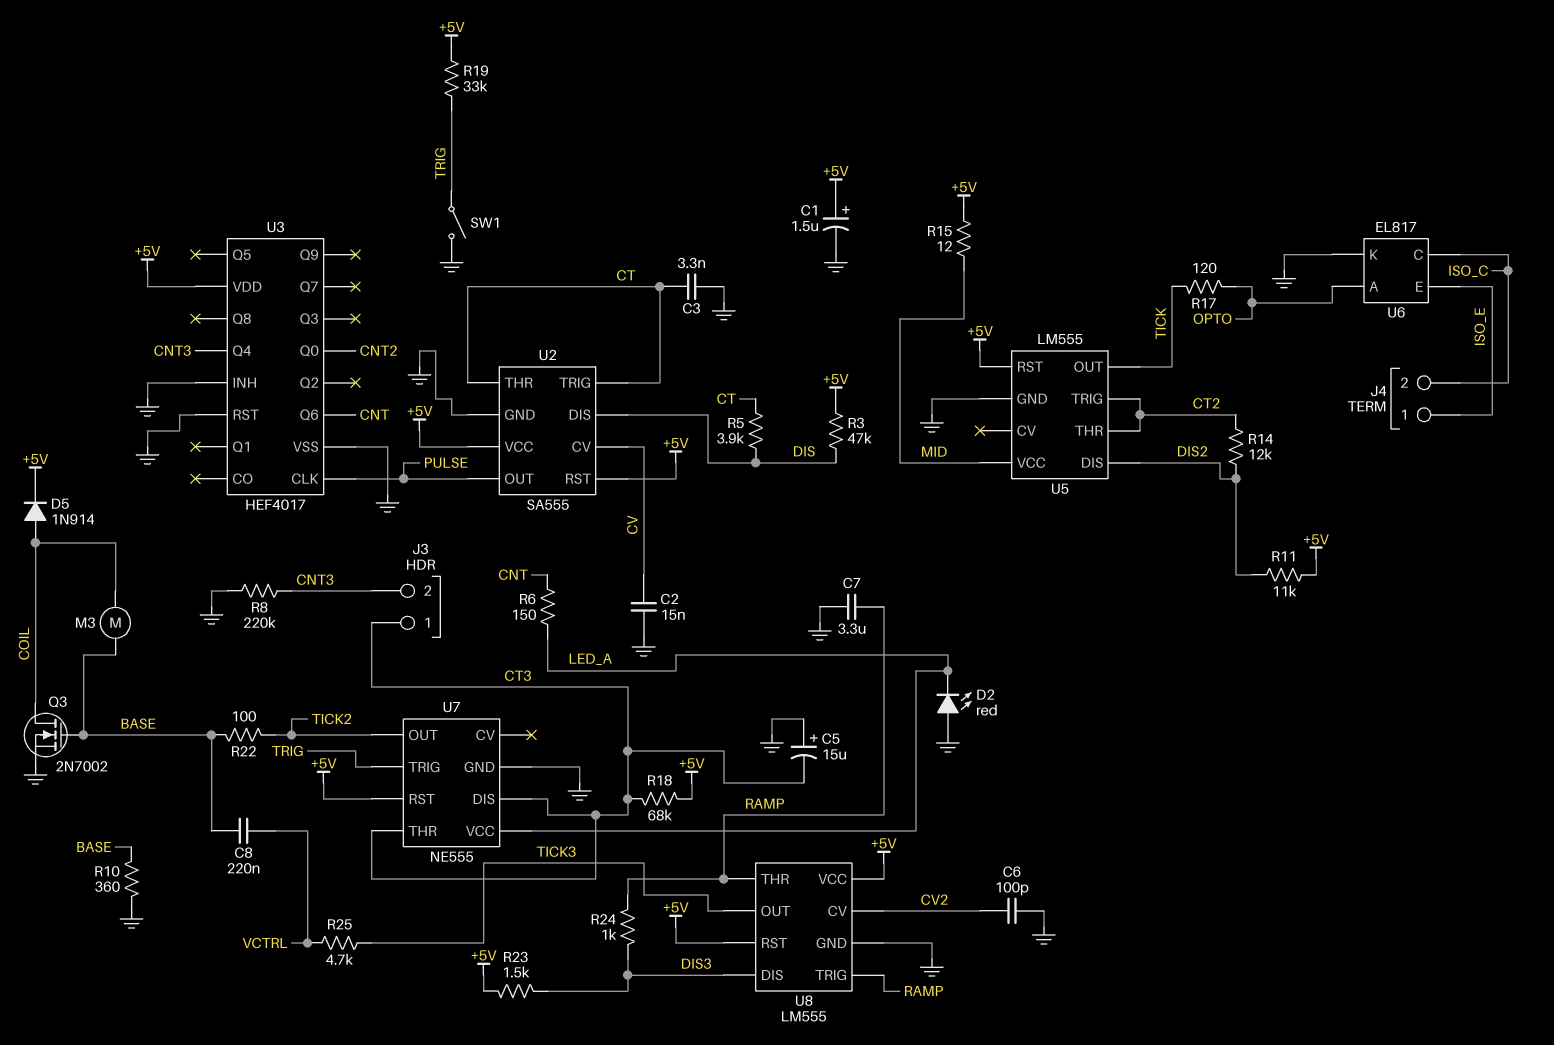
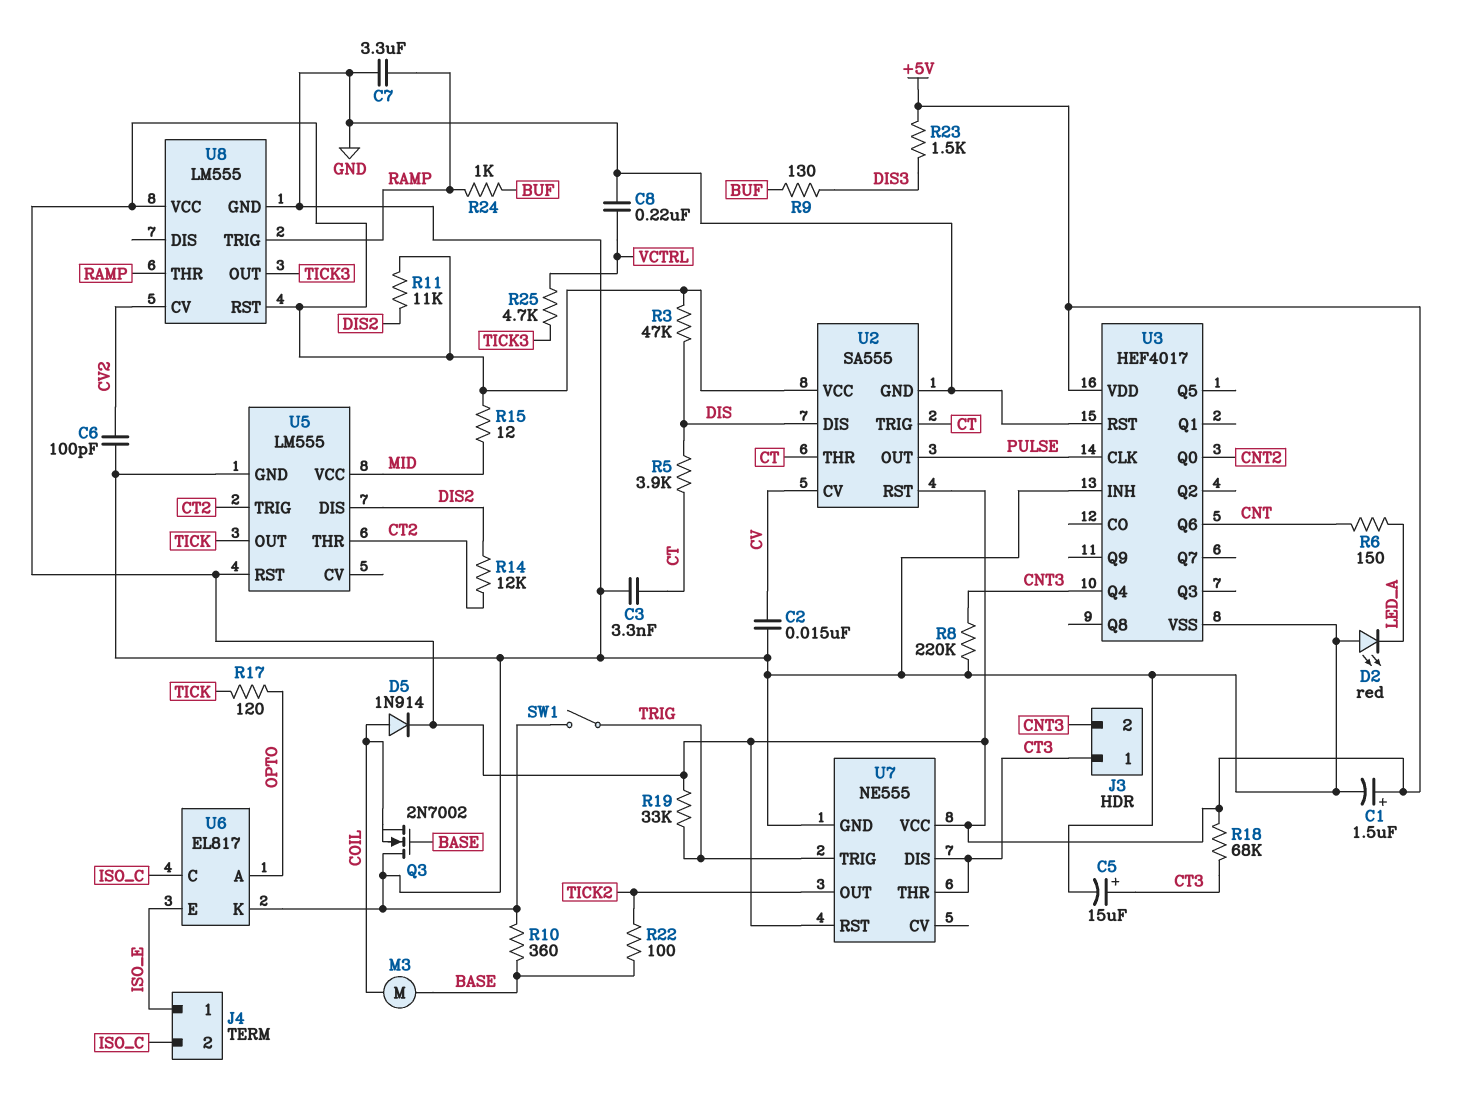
C5: 15uF (plus GND, minus CT3) -> 15uF (plus CT3, minus GND)
C8: 220nF (BASE, VCTRL) -> 220nF (GND, VCTRL)
Q3: NMOS 2N7002 (G BASE, D COIL, S GND) -> NMOS 2N7002 (G BASE, D GND, S COIL)
R9: none -> 130 (BUF, DIS3)
R24: 1k (DIS3, RAMP) -> 1k (BUF, RAMP)
U7 pin VCC: LED_A -> +5V
U8 pin DIS: DIS3 -> none

